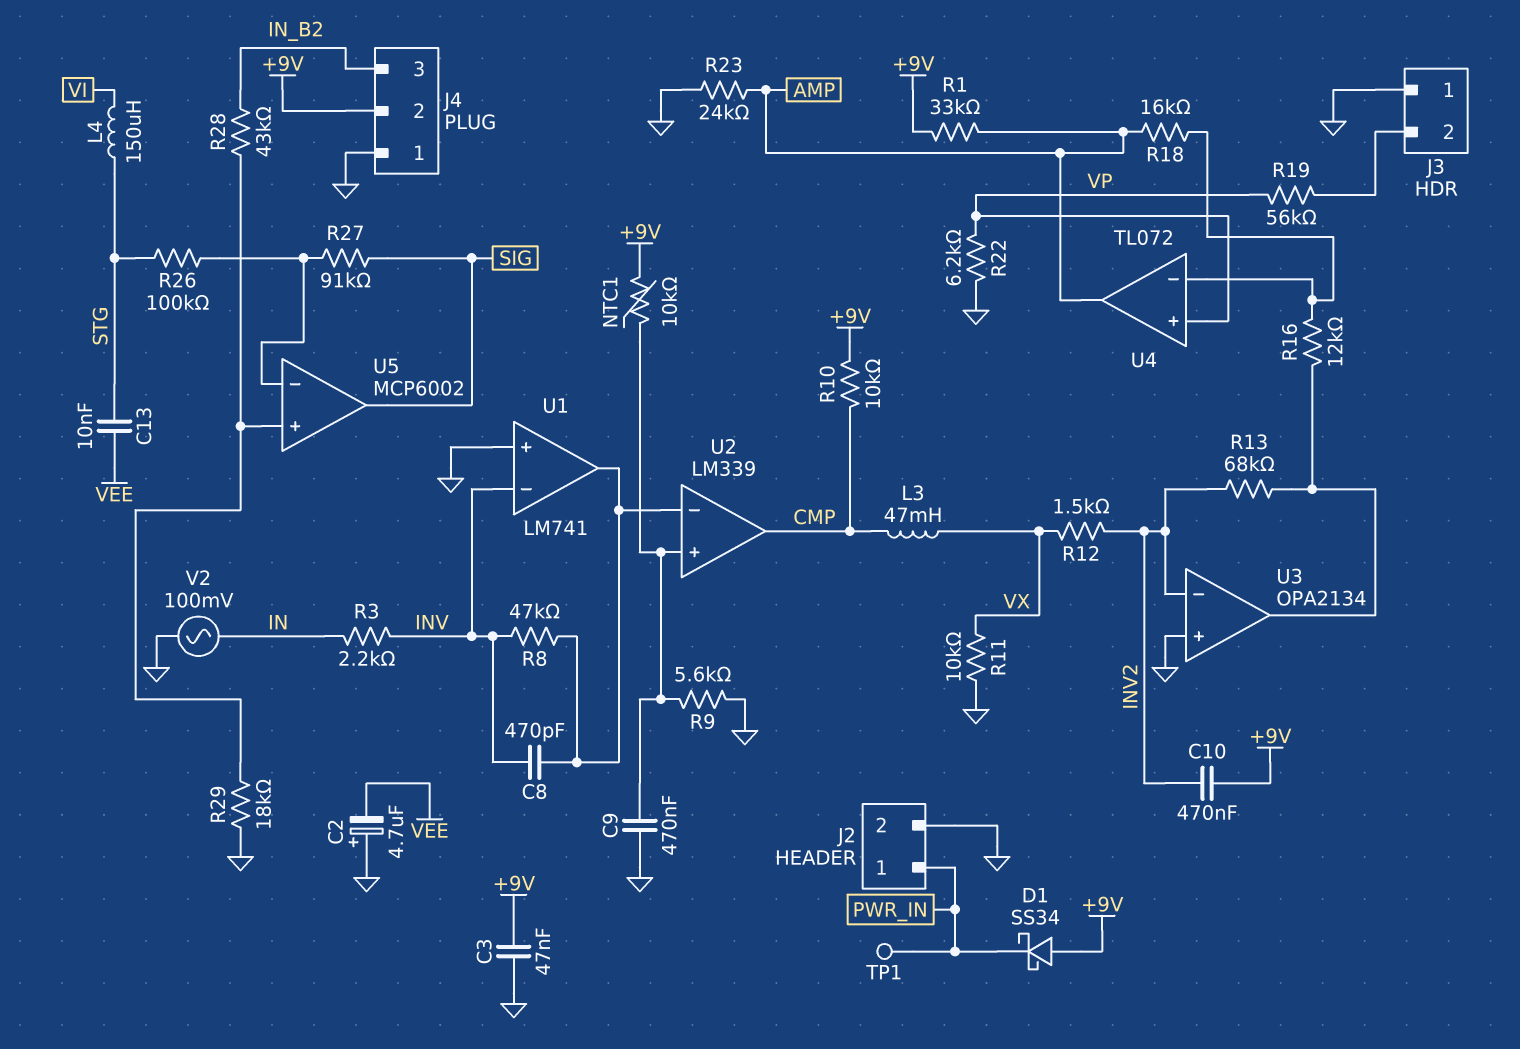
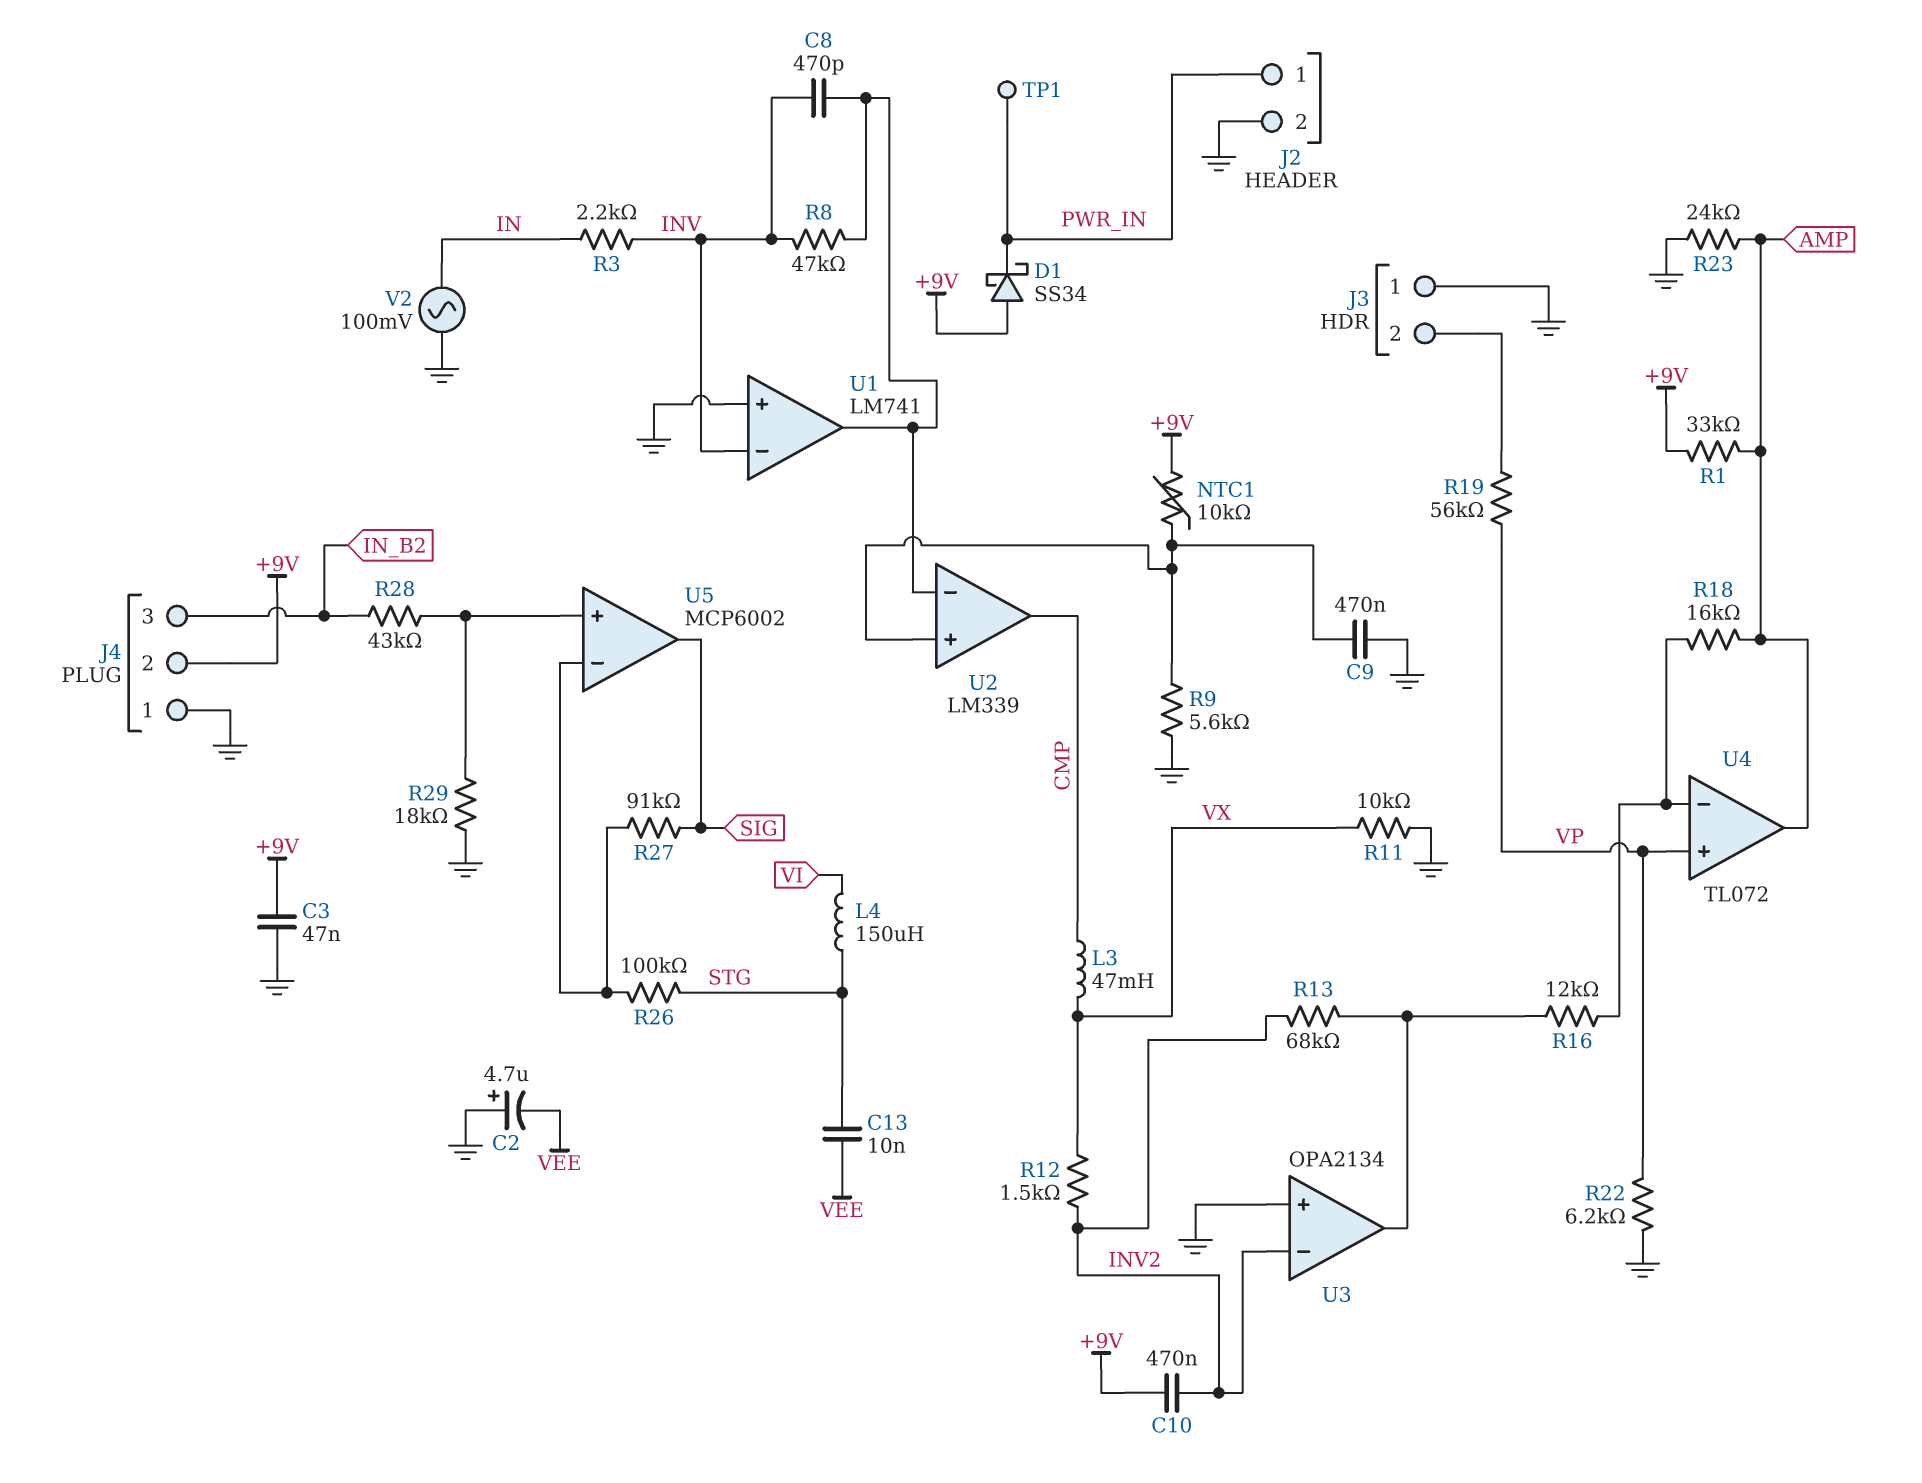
R10: 10k (+9V, CMP) -> none

